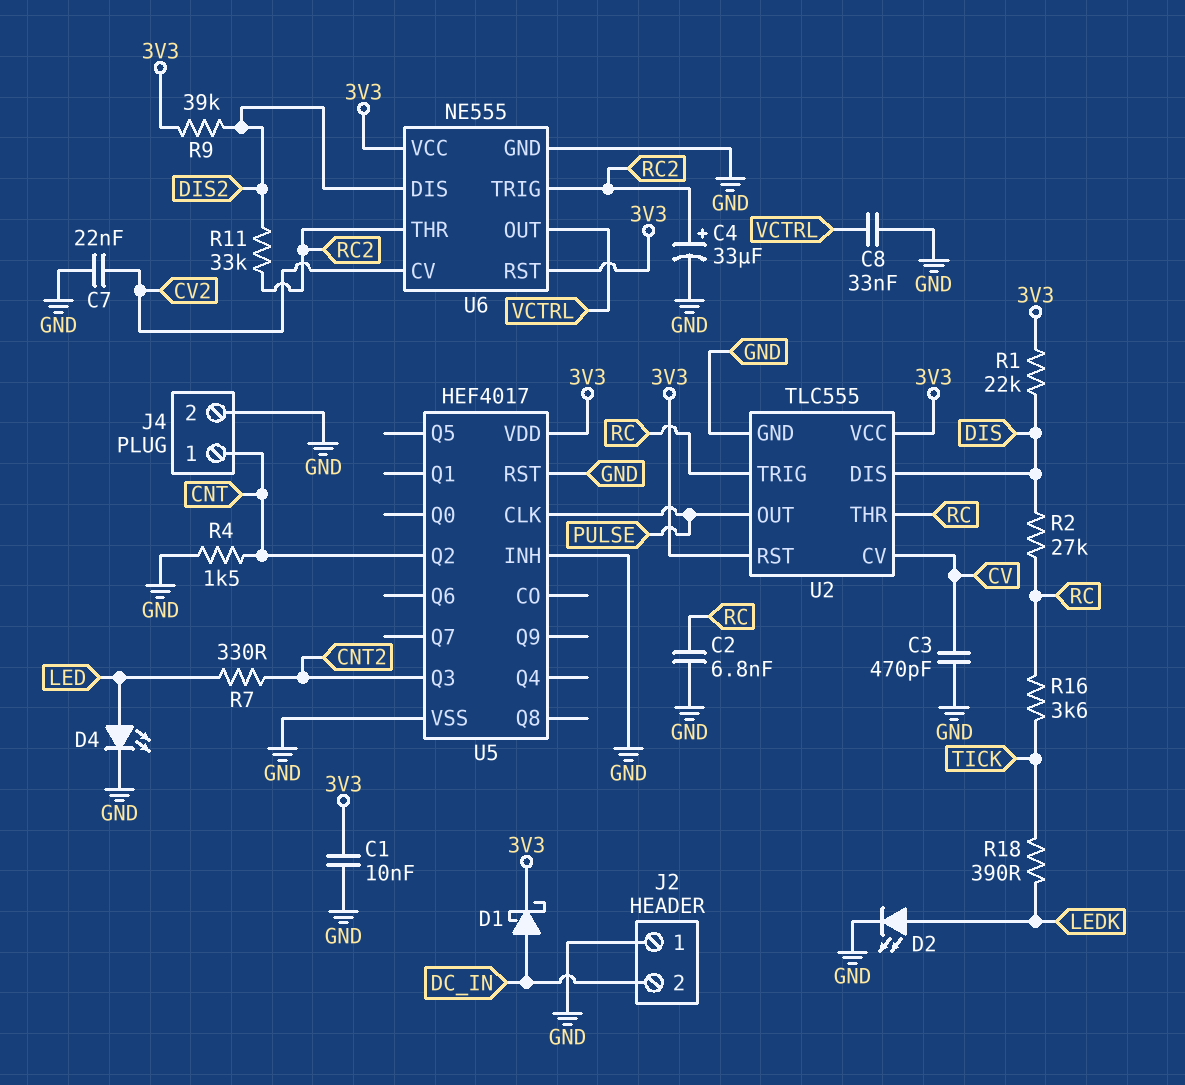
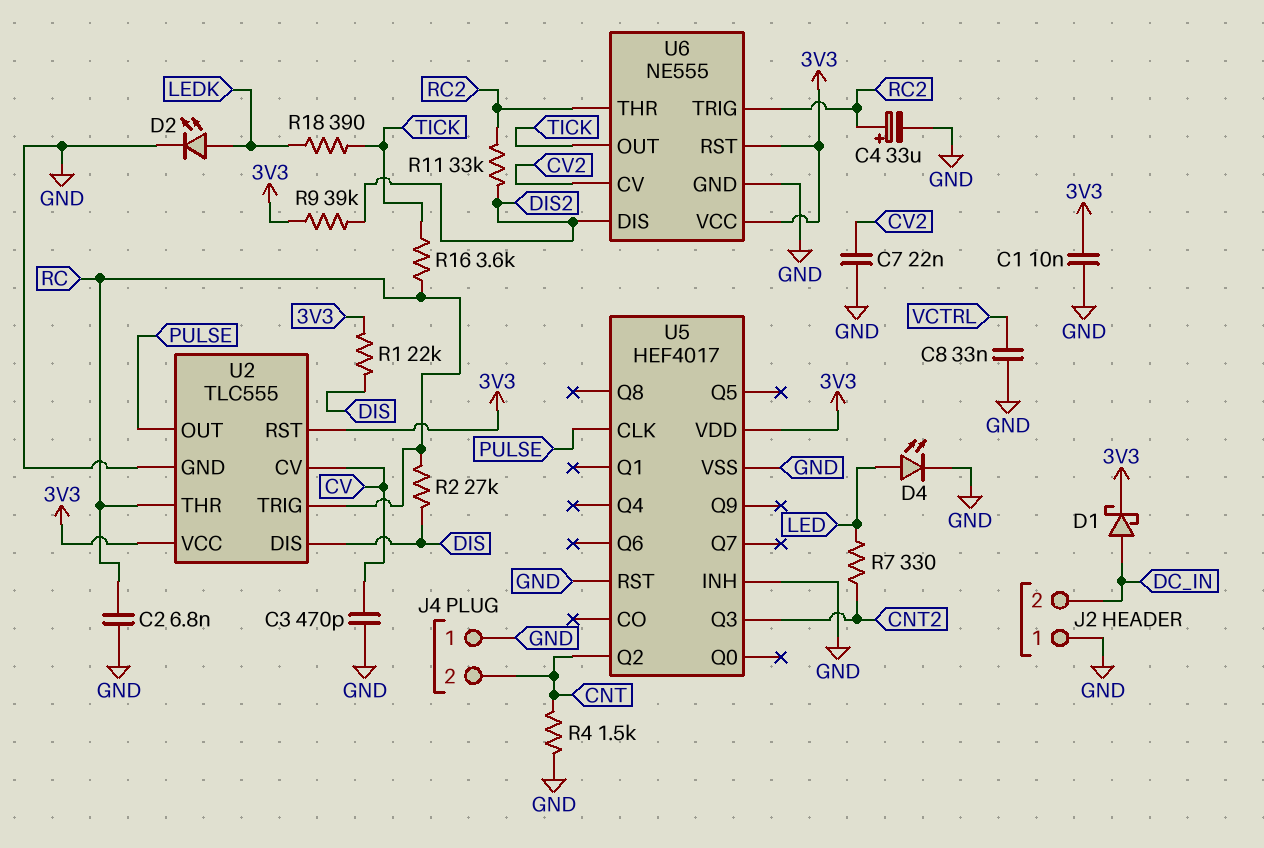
J4 pin 1: CNT -> GND
J4 pin 2: GND -> CNT
U6 pin OUT: VCTRL -> TICK

